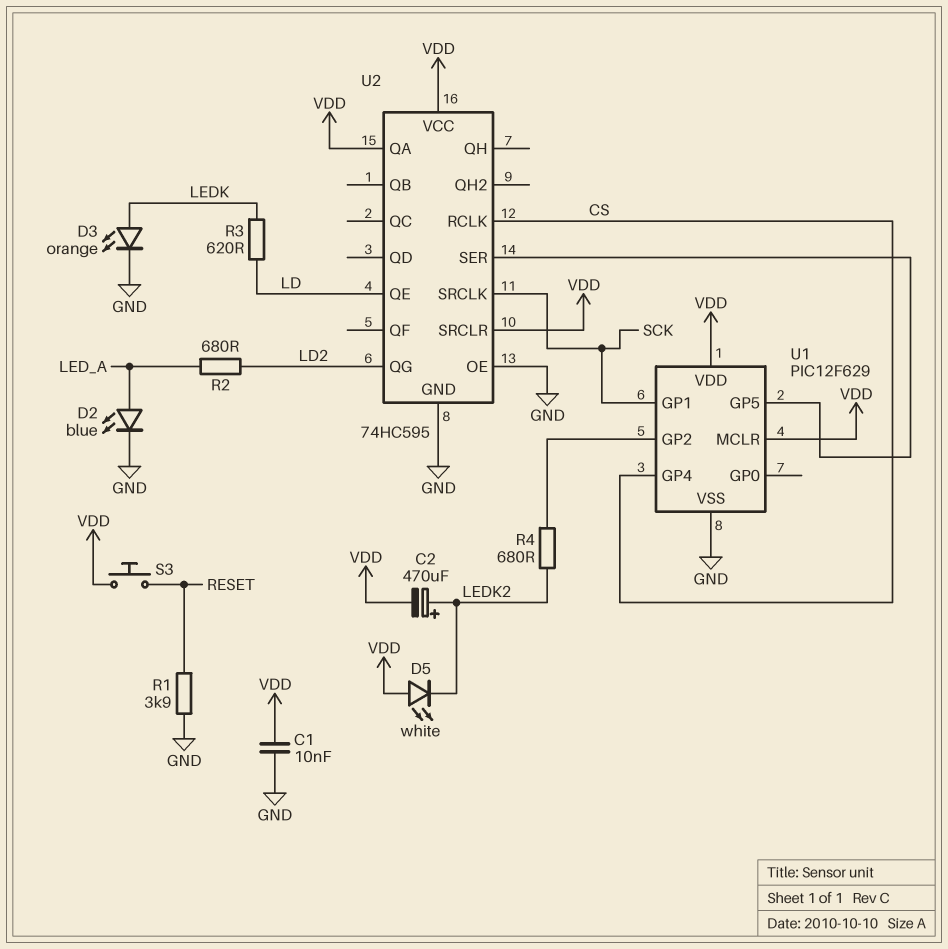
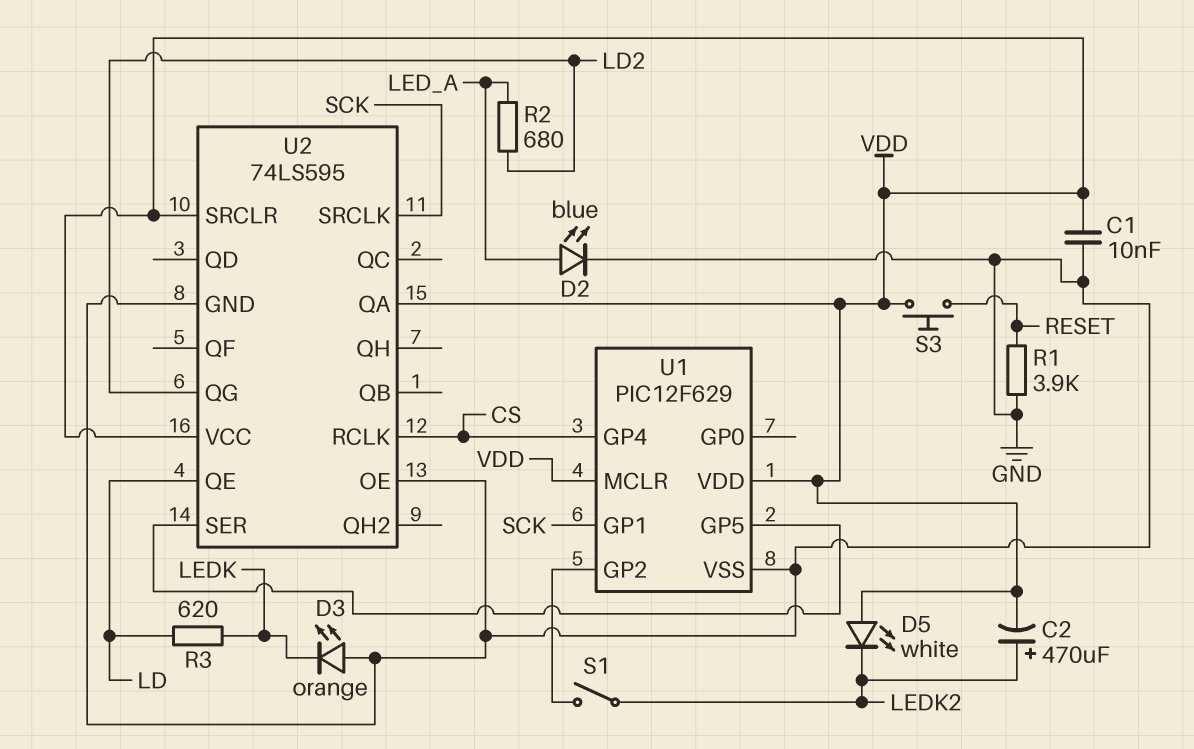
D3: LED orange (A LEDK, K GND) -> LED orange (A GND, K LEDK)
R4: 680 (LEDK2, U1/GP2) -> none
S1: none -> switch (LEDK2, U1/GP2)
U2: 74HC595 -> 74LS595

